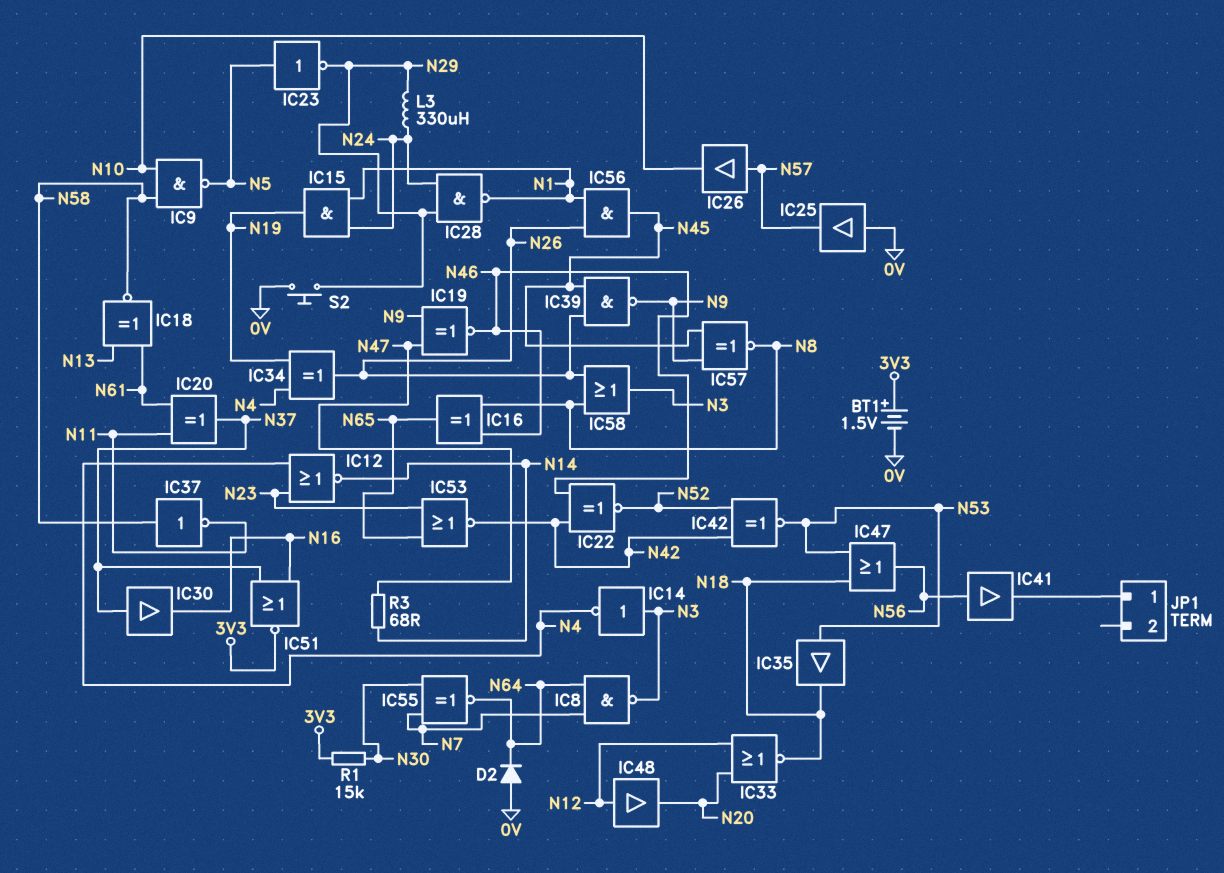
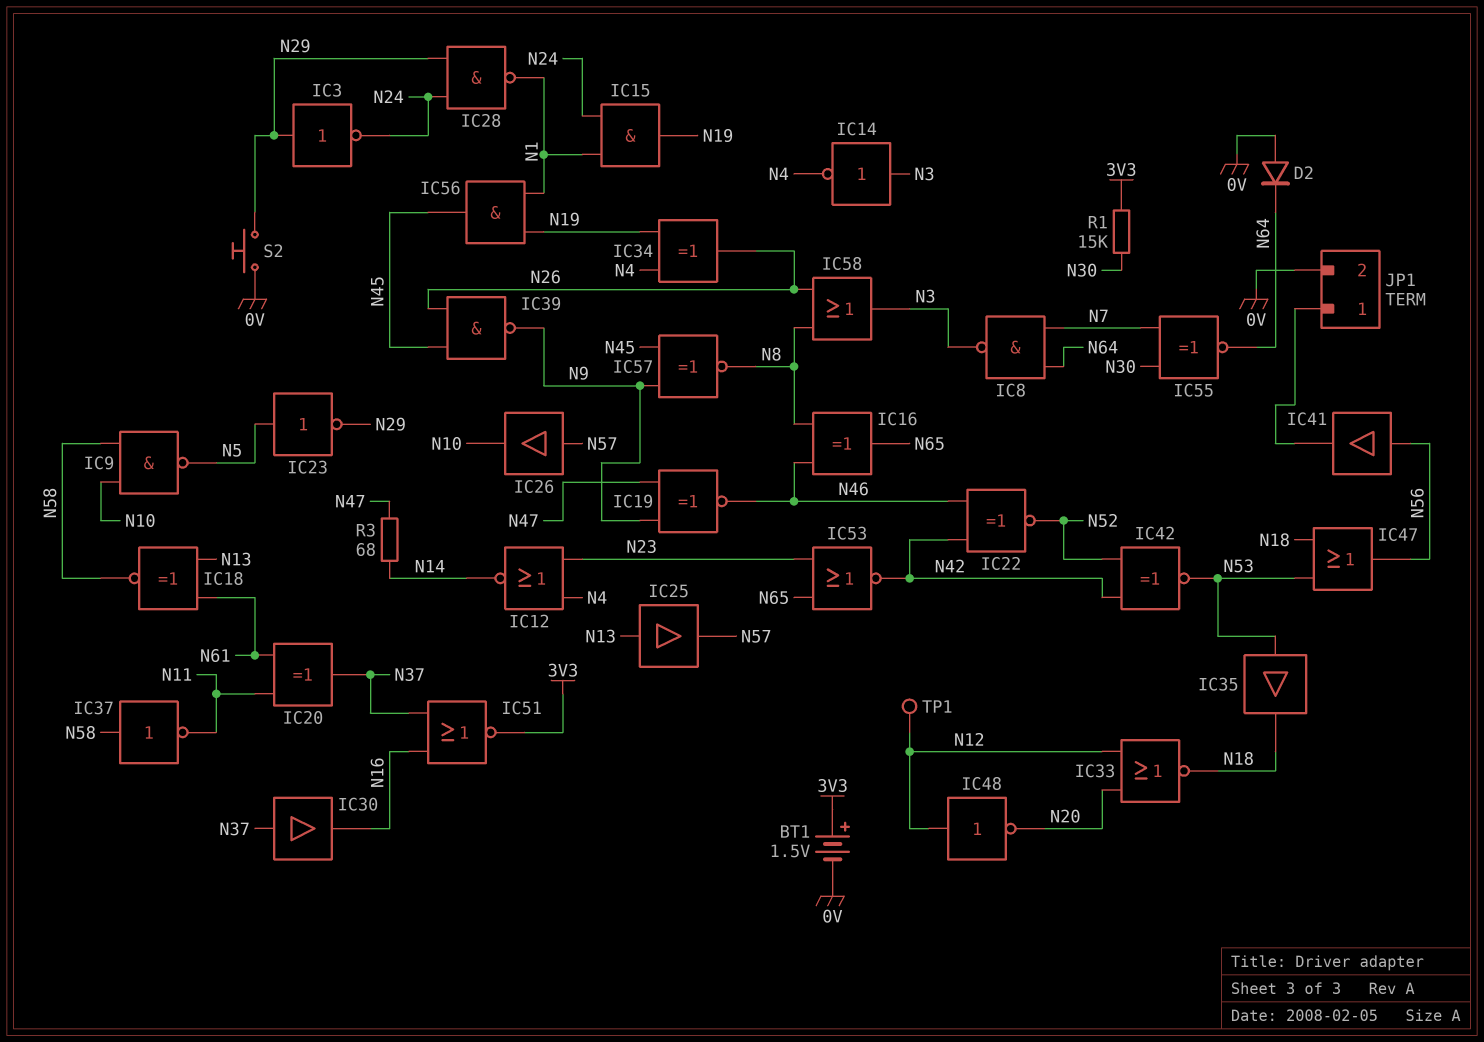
IC3: none -> NOT (in N29, out N24)
IC25: buffer (in 0V, out N57) -> buffer (in N13, out N57)
IC48: buffer (in N12, out N20) -> NOT (in N12, out N20)
IC56: AND (in N1, in N26, out N45) -> AND (in N1, in N19, out N45)
JP1 pin 2: none -> 0V
L3: 330uH (N24, N29) -> none
TP1: none -> test point (N12)

